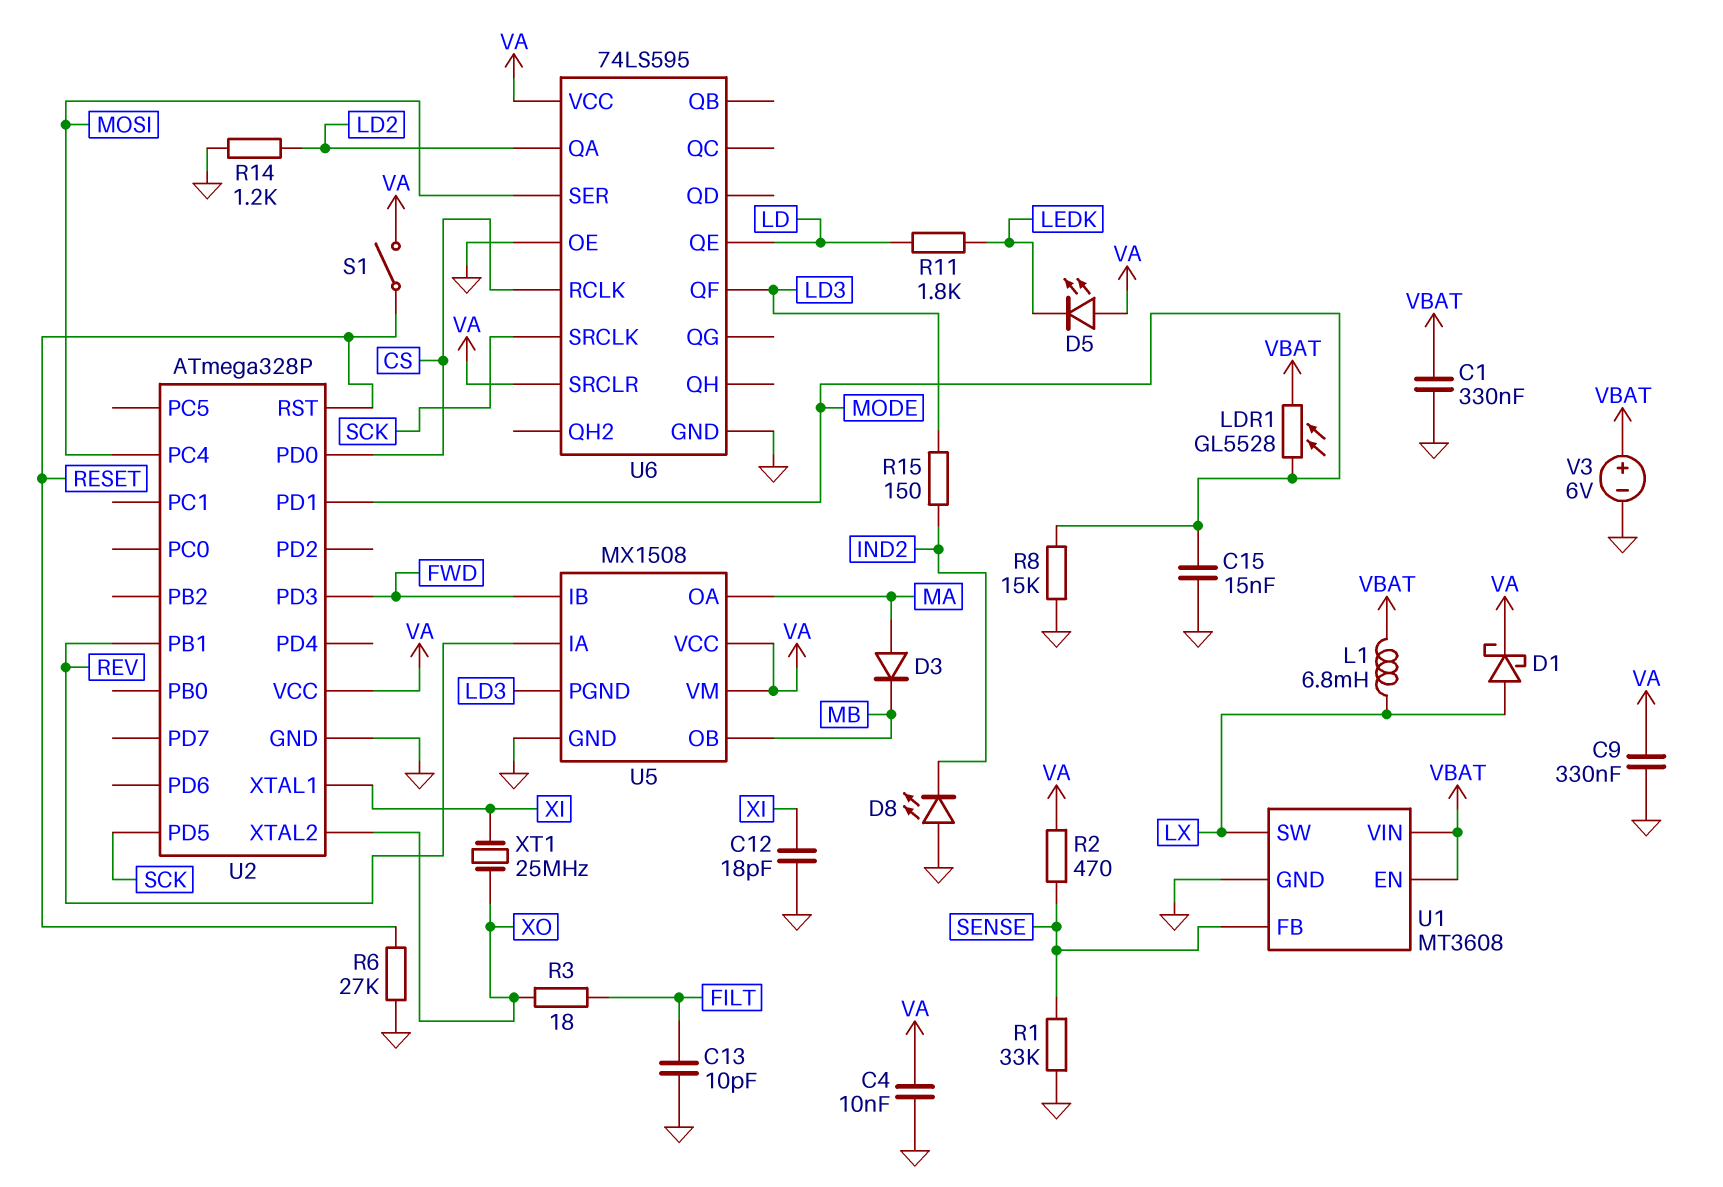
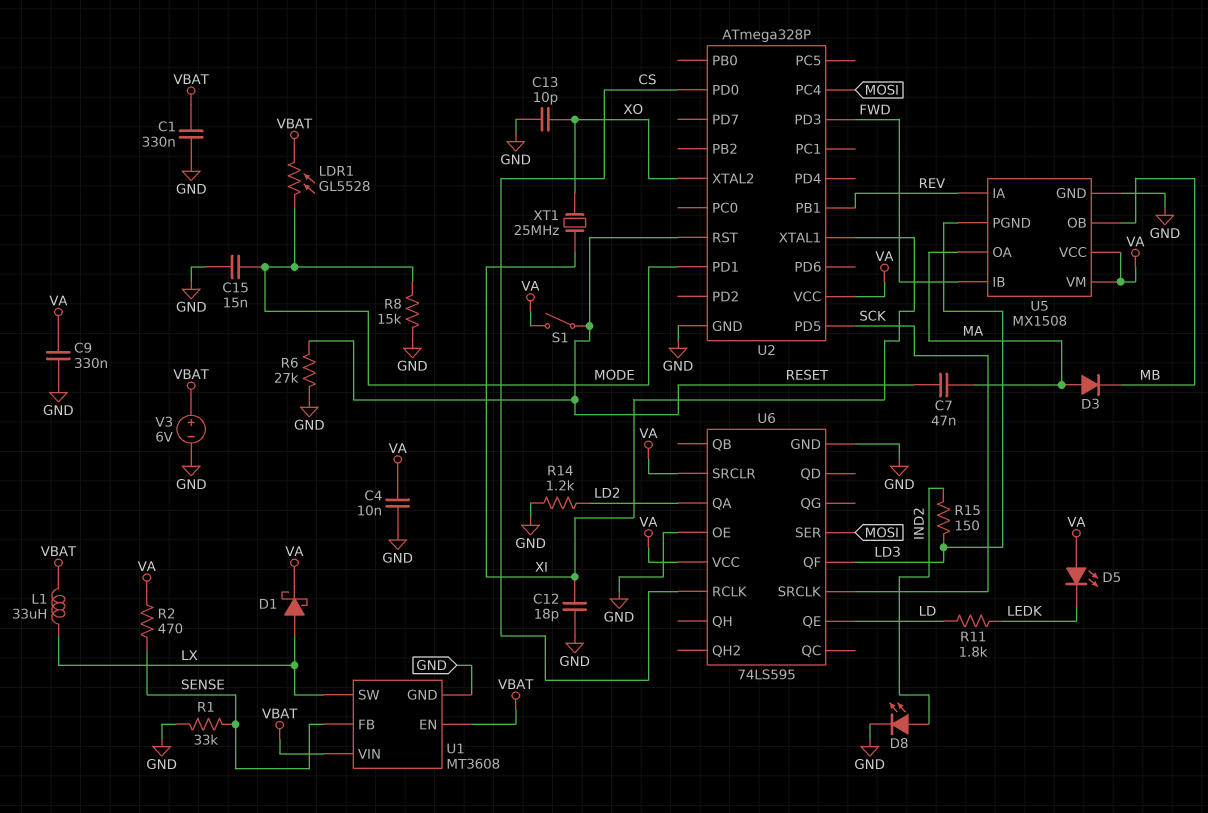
C7: none -> 47nF (MA, RESET)
C13: 10pF (FILT, GND) -> 10pF (GND, XO)
D8: LED (A GND, K IND2) -> LED (A IND2, K GND)
L1: 6.8mH (LX, VBAT) -> 33uH (LX, VBAT)
R3: 18 (FILT, XO) -> none

